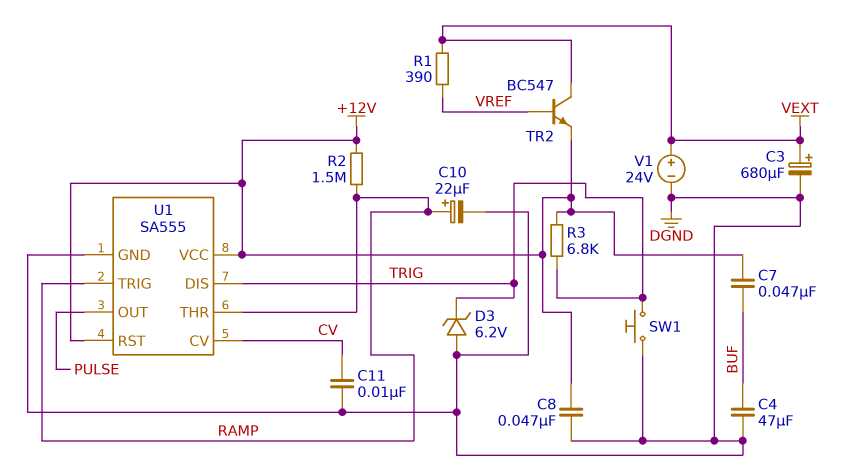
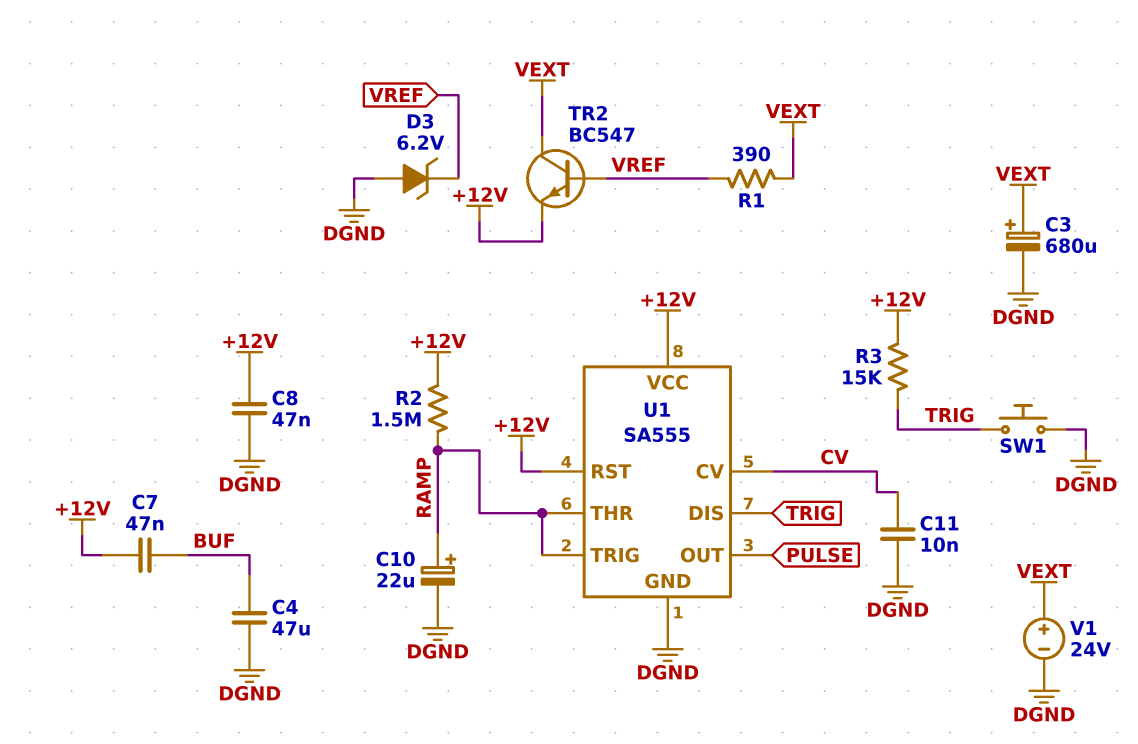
D3: zener 6.2V (A DGND, K TRIG) -> zener 6.2V (A DGND, K VREF)
R3: 6.8k (+12V, TRIG) -> 15k (+12V, TRIG)

